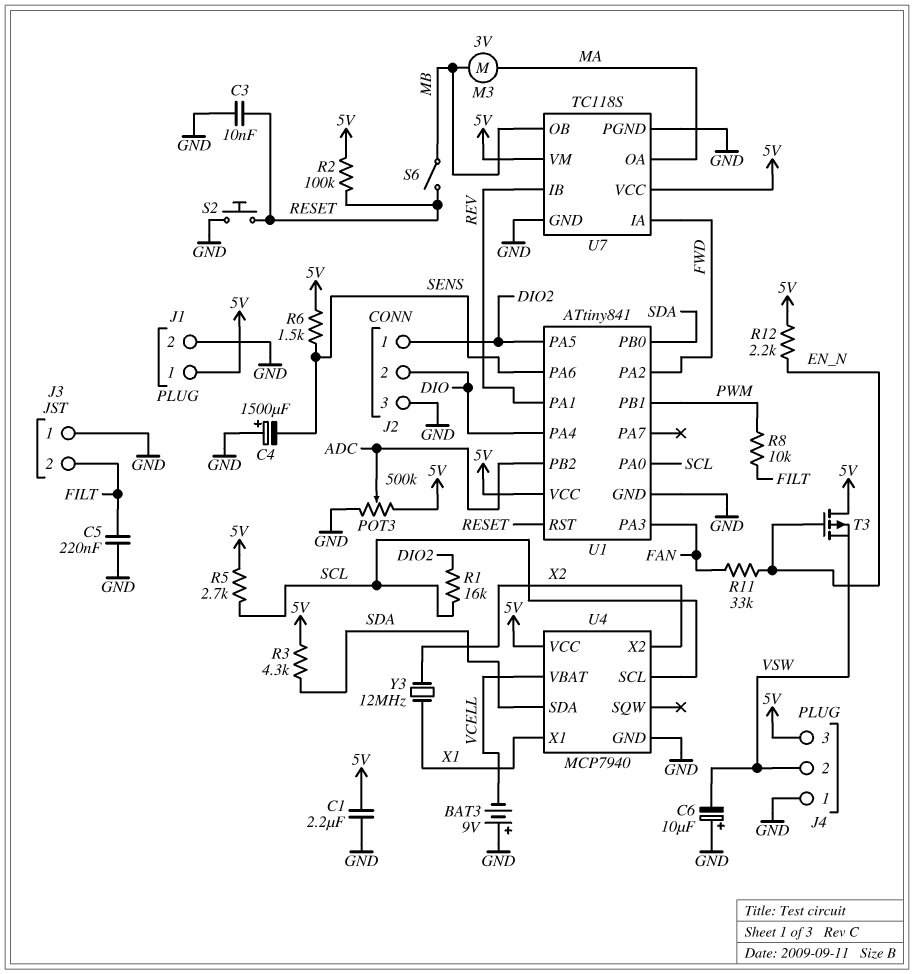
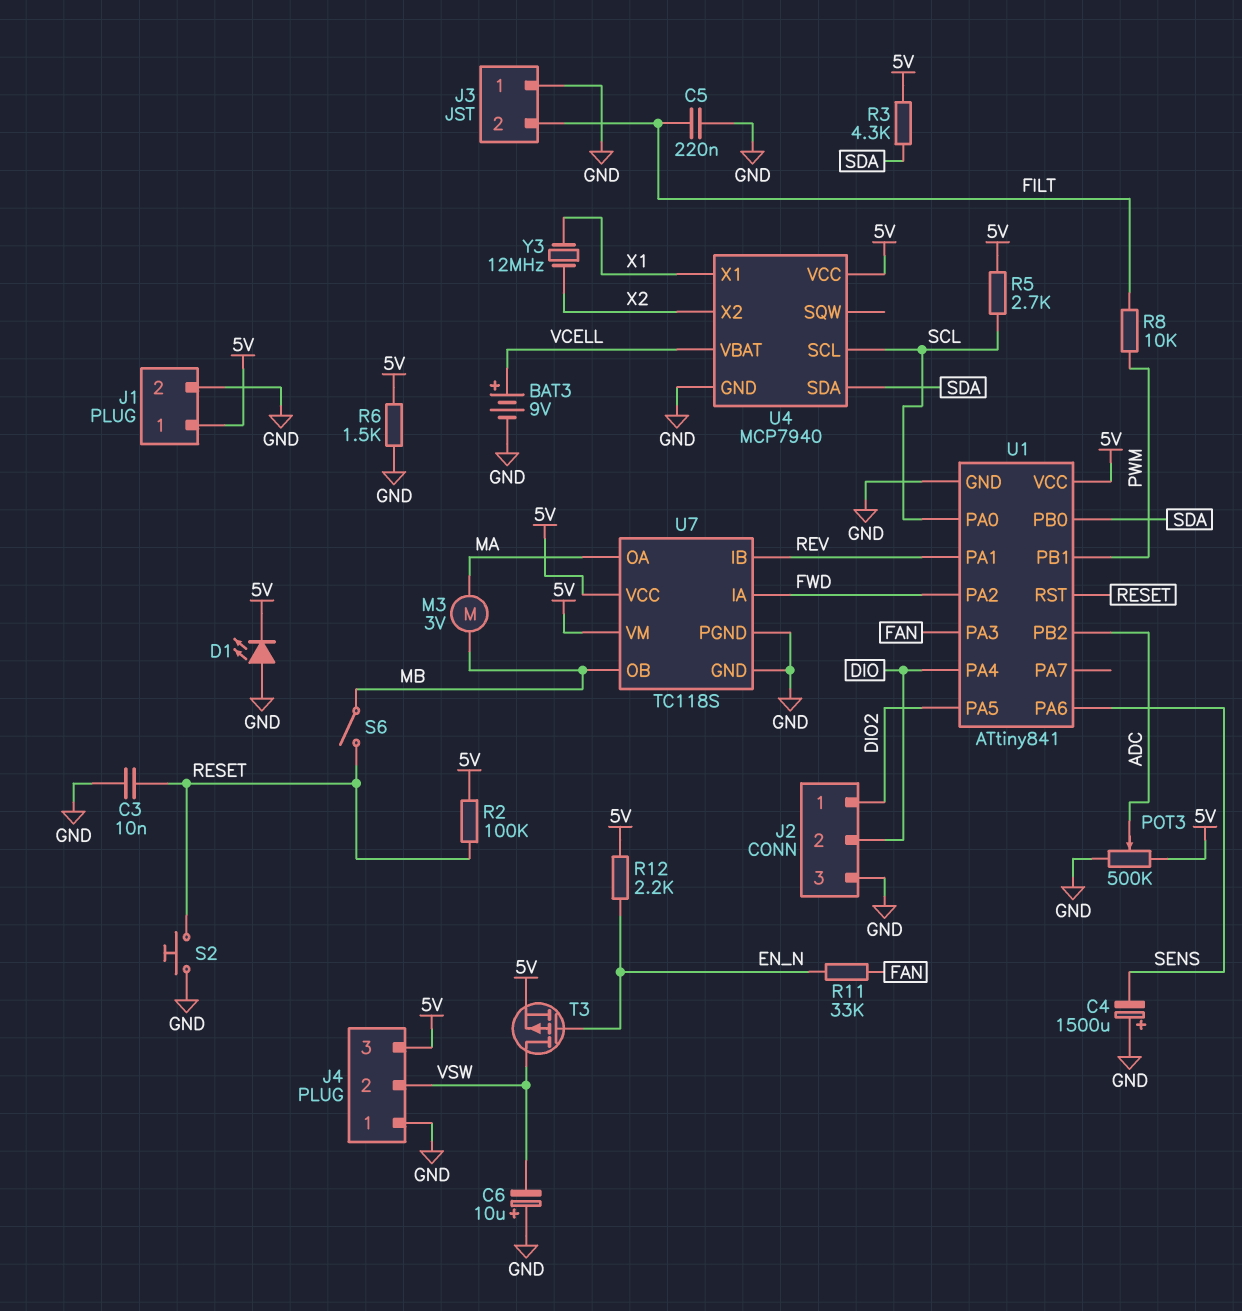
BAT3: 9V (plus GND, minus VCELL) -> 9V (plus VCELL, minus GND)
C1: 2.2uF (5V, GND) -> none
D1: none -> LED (A GND, K 5V)
R1: 16k (DIO2, SCL) -> none
R6: 1.5k (5V, SENS) -> 1.5k (5V, GND)
T3: PMOS (G EN_N, D 5V, S VSW) -> PMOS (G EN_N, D VSW, S 5V)

